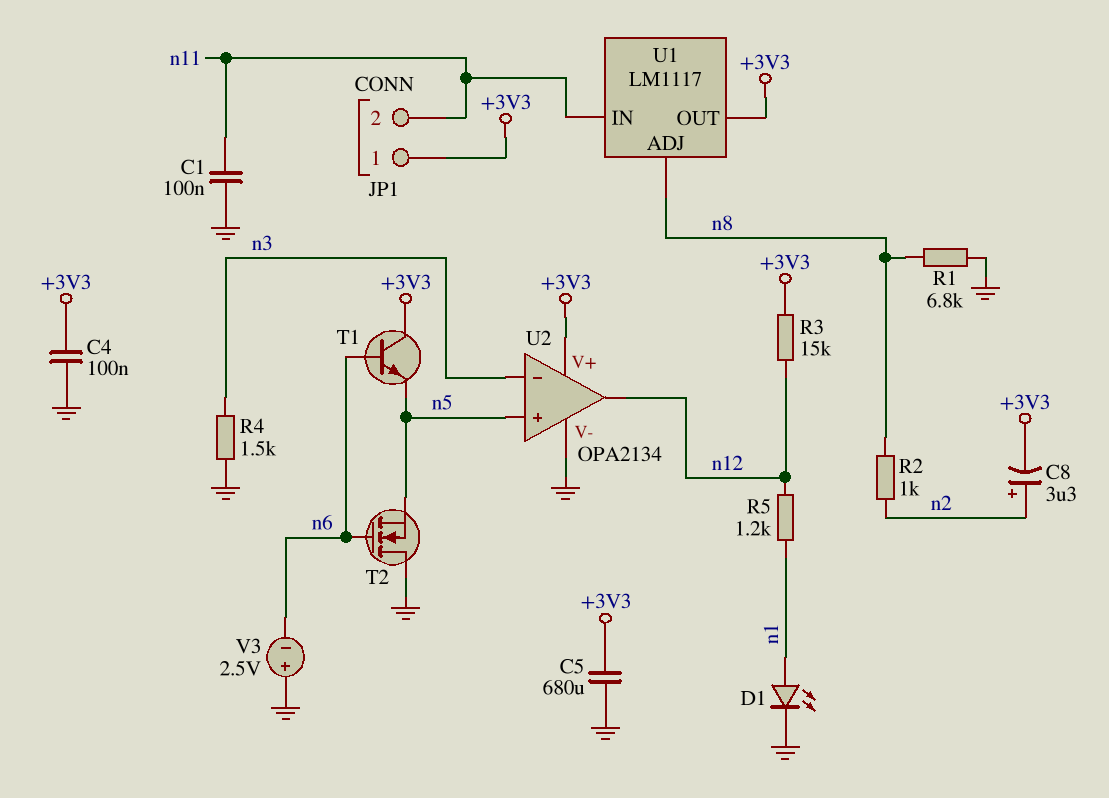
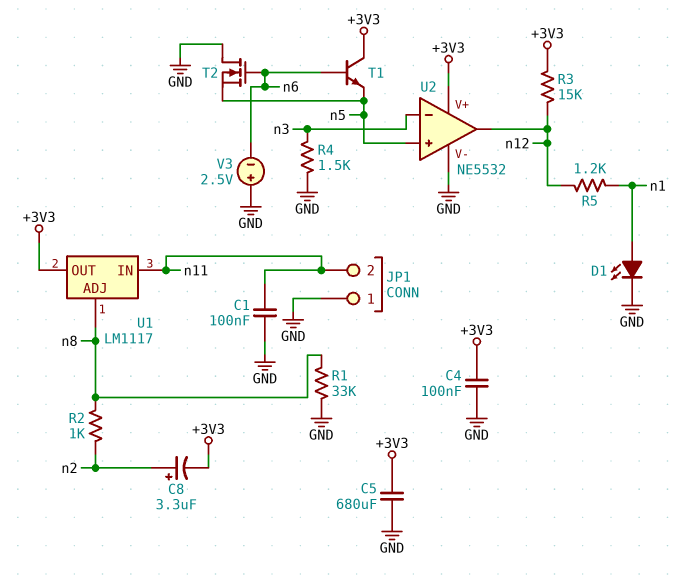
JP1 pin 1: +3V3 -> GND
R1: 6.8k (GND, n8) -> 33k (GND, n8)
U2: OPA2134 -> NE5532

